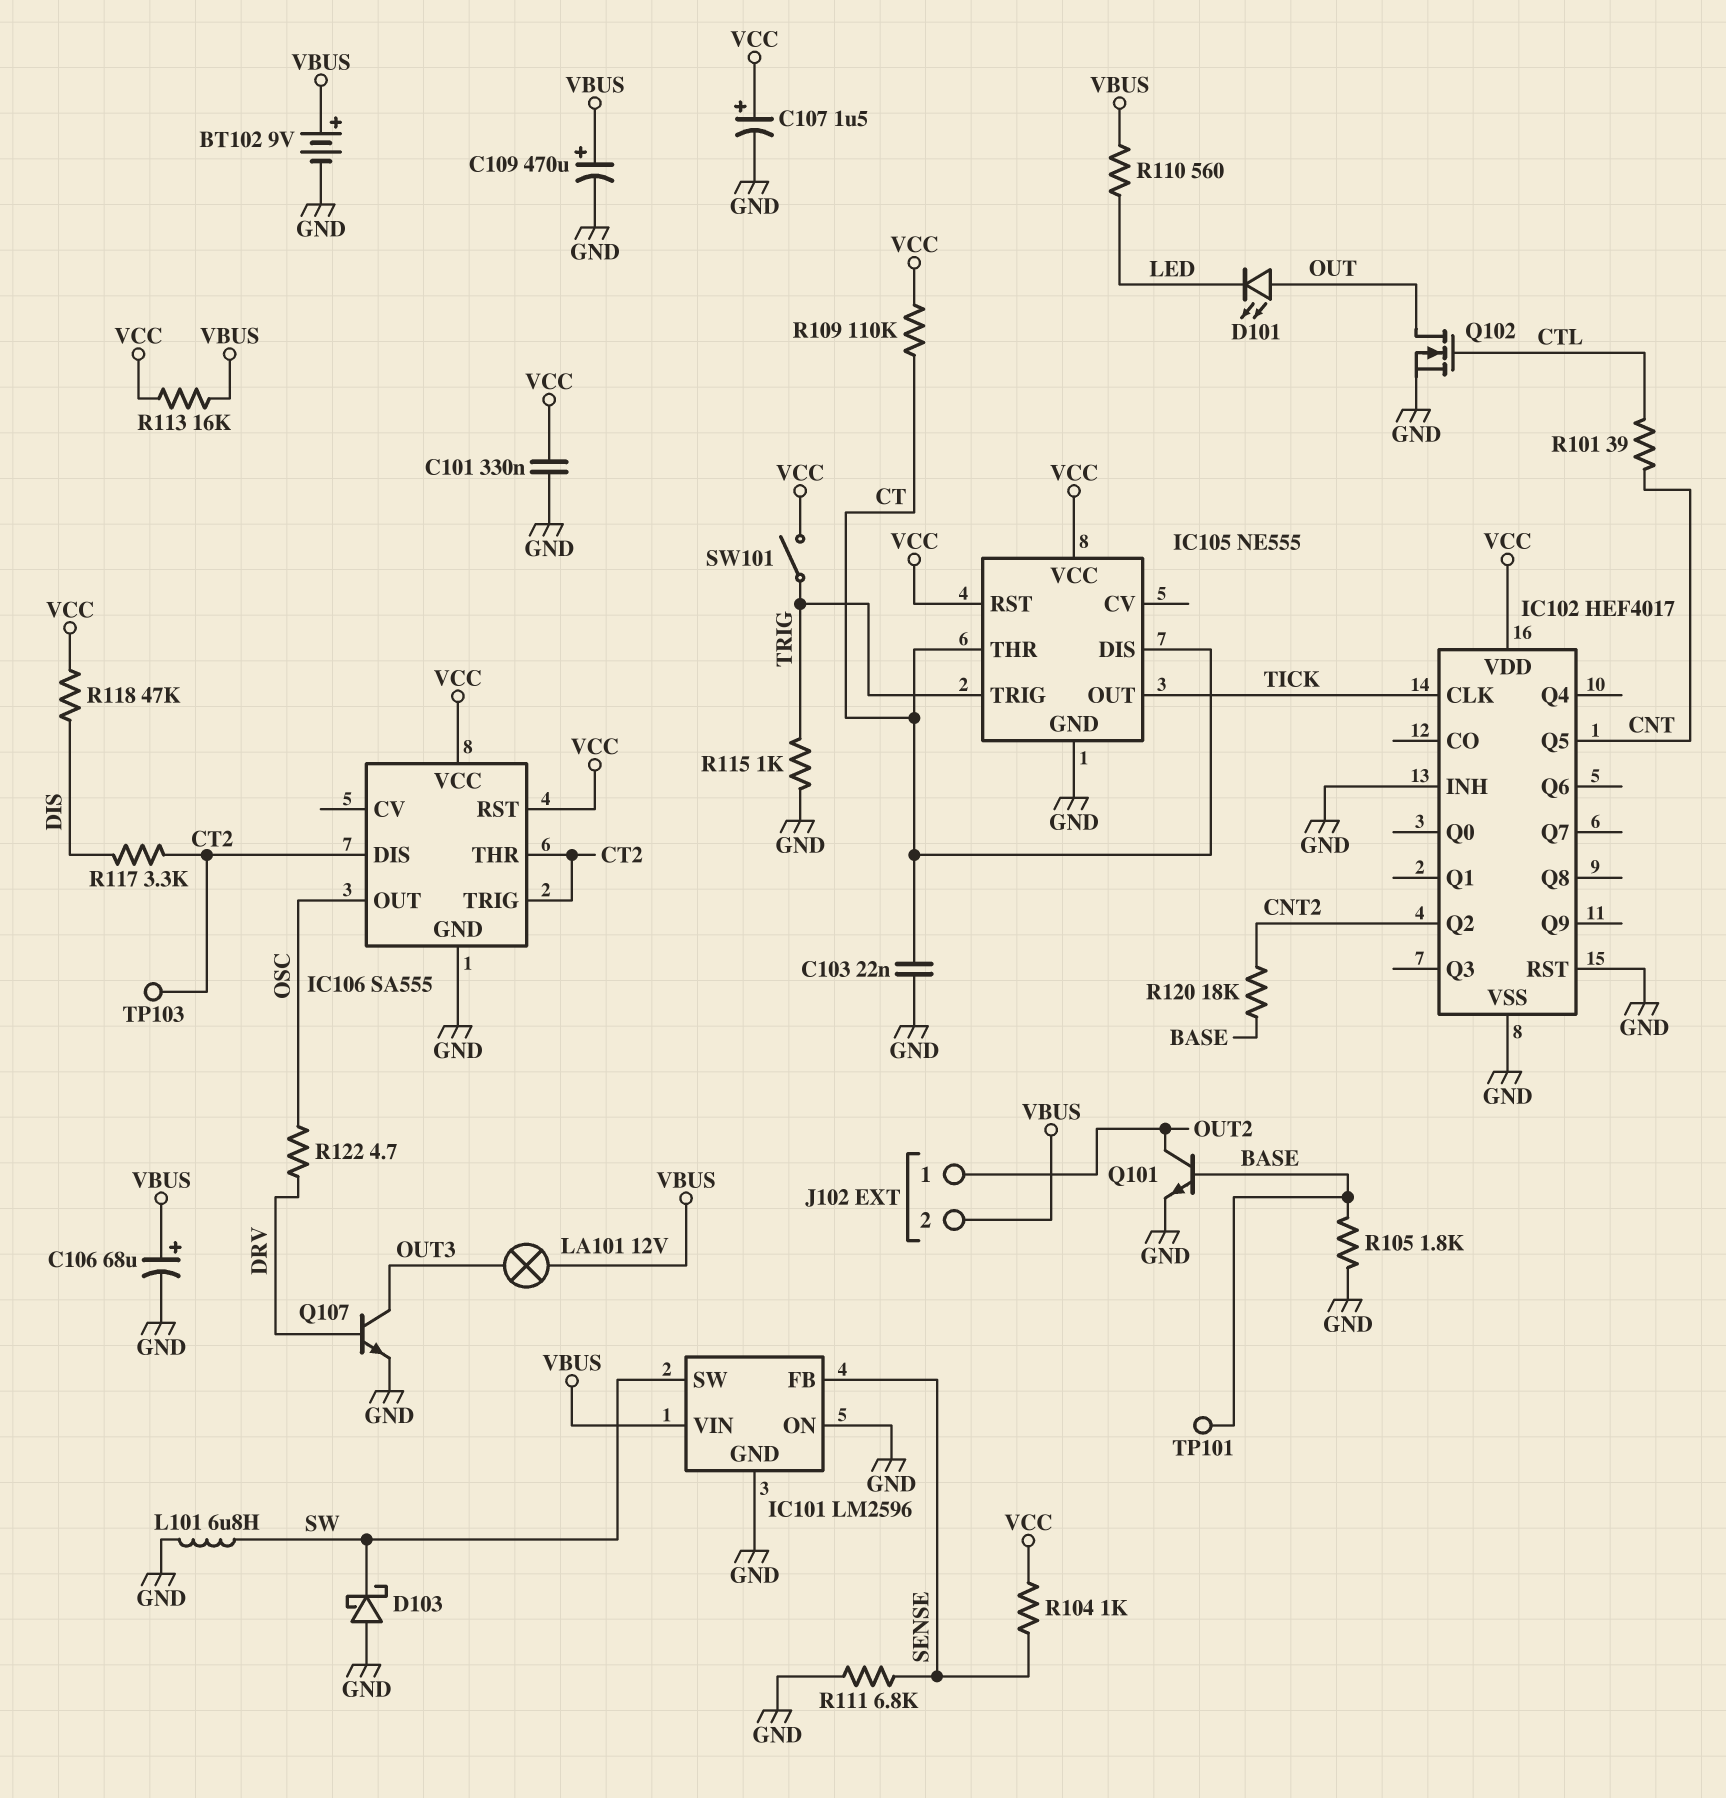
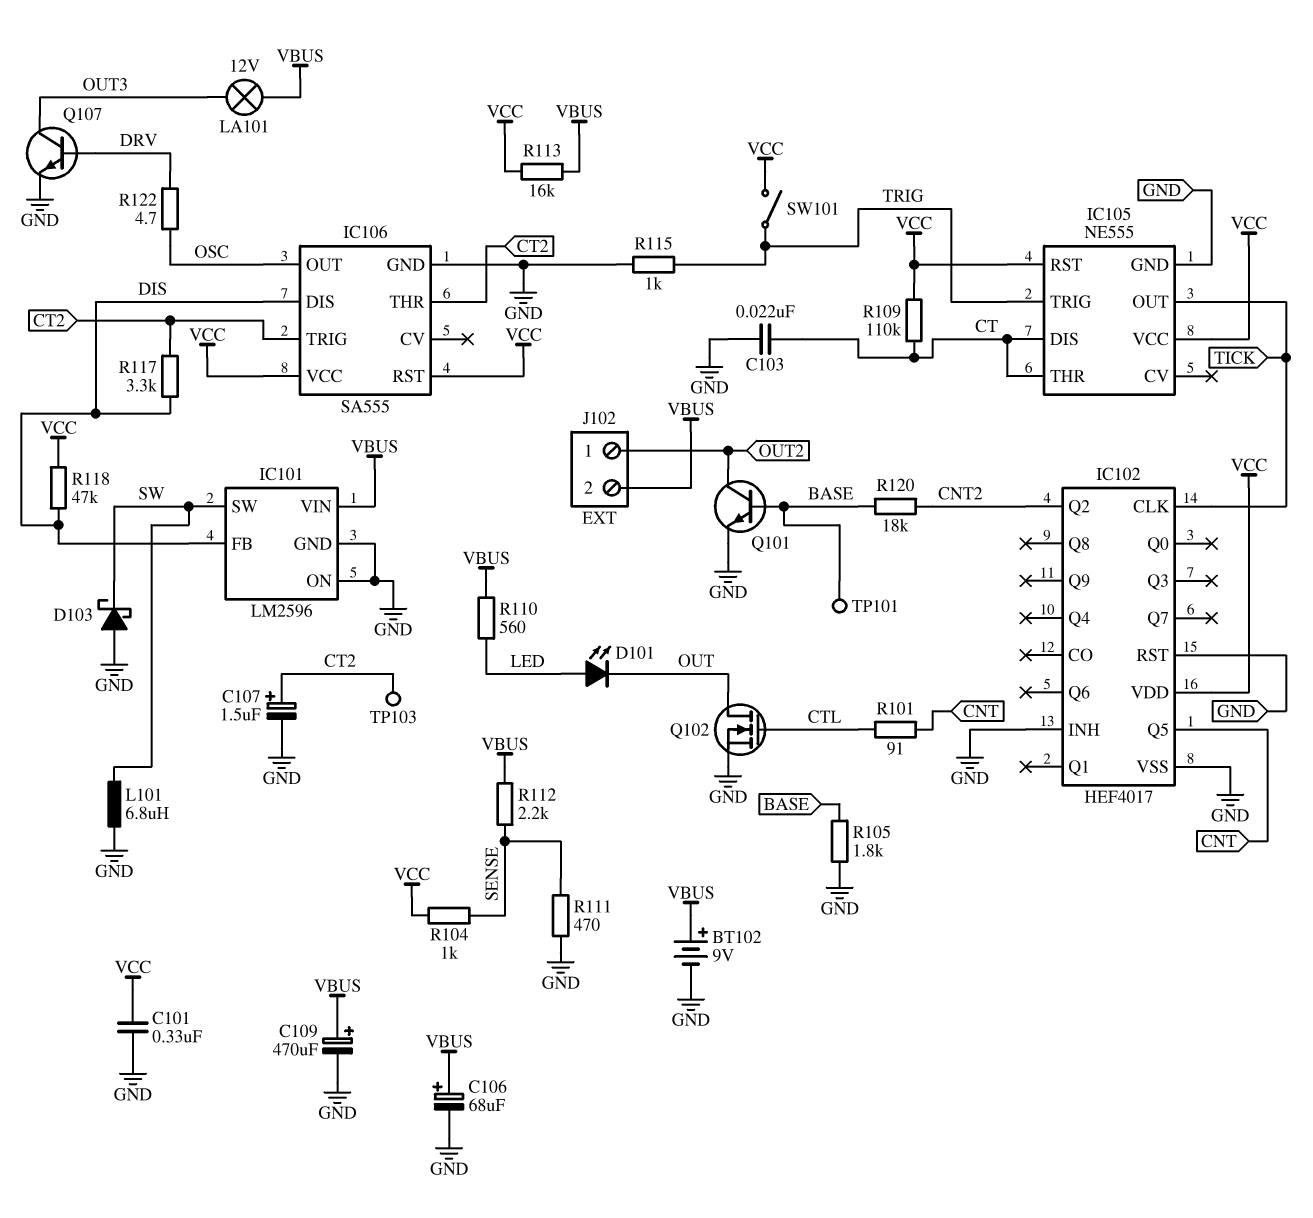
C107: 1.5uF (plus VCC, minus GND) -> 1.5uF (plus CT2, minus GND)
D101: LED (A OUT, K LED) -> LED (A LED, K OUT)
IC101 pin FB: SENSE -> DIS
IC106 pin DIS: CT2 -> DIS
R101: 39 (CNT, CTL) -> 91 (CNT, CTL)
R111: 6.8k (GND, SENSE) -> 470 (GND, SENSE)
R112: none -> 2.2k (SENSE, VBUS)

